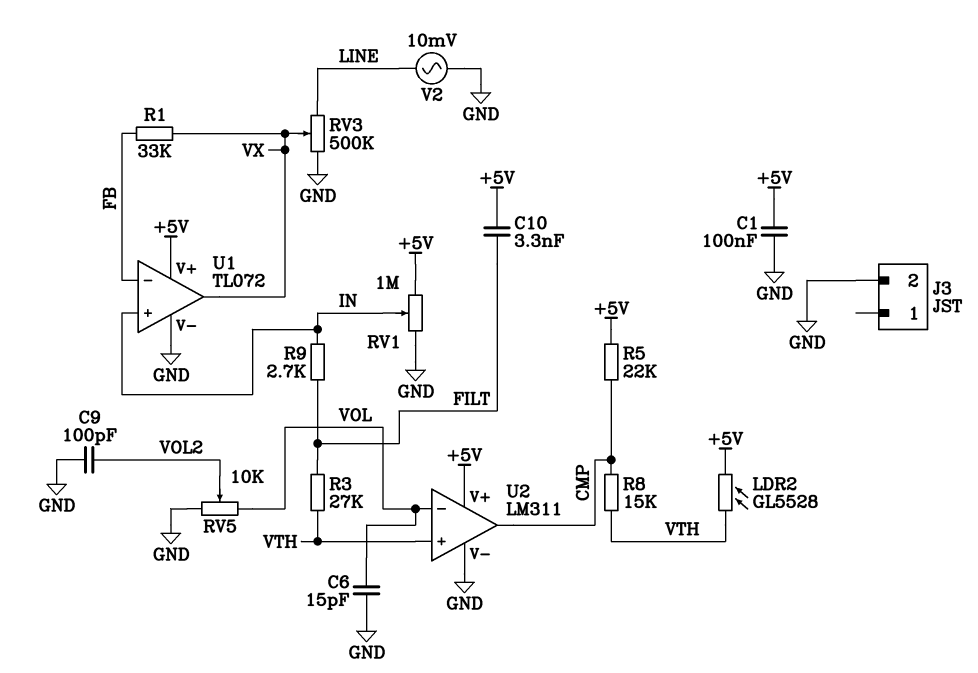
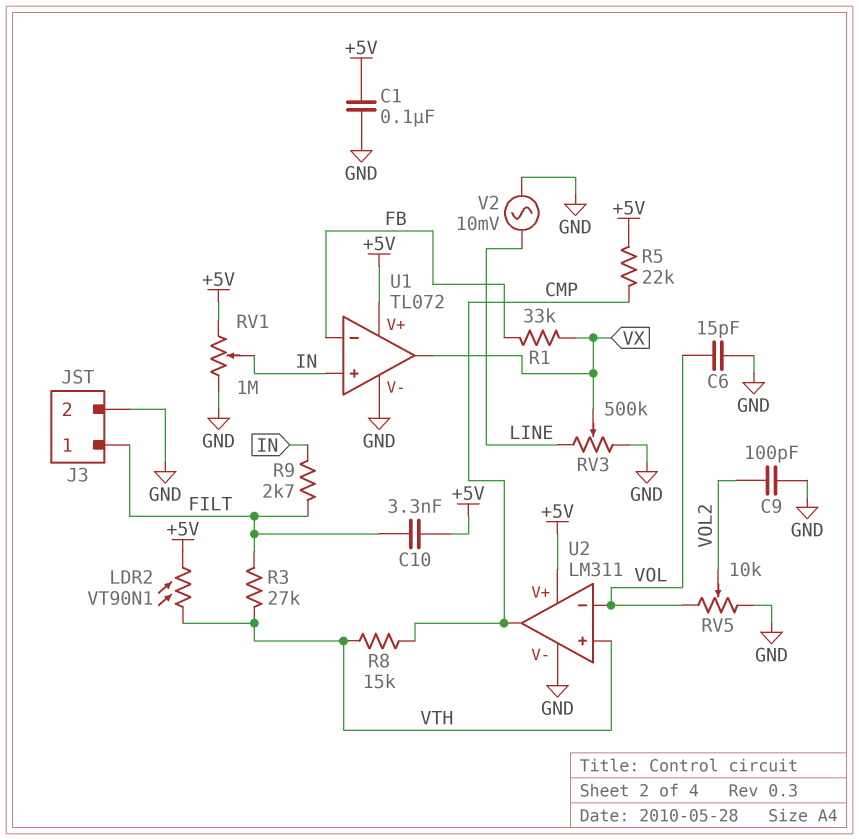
J3 pin 1: none -> FILT
LDR2: GL5528 (+5V, VTH) -> VT90N1 (+5V, VTH)

